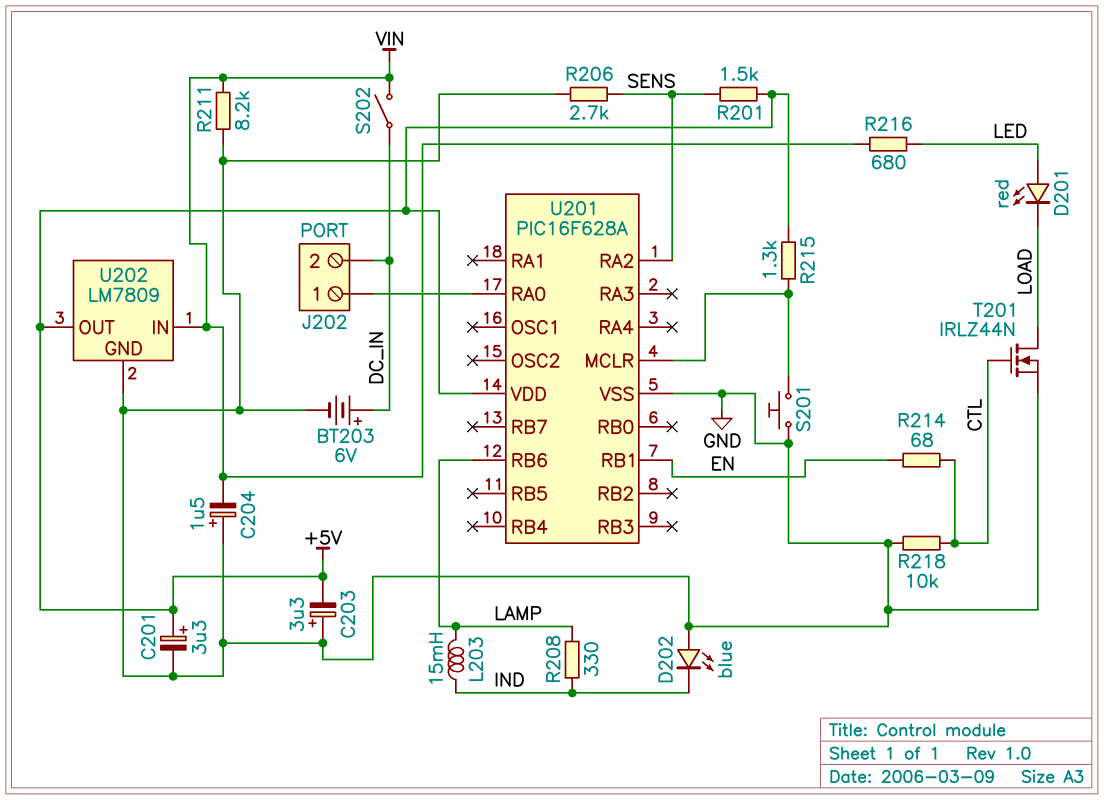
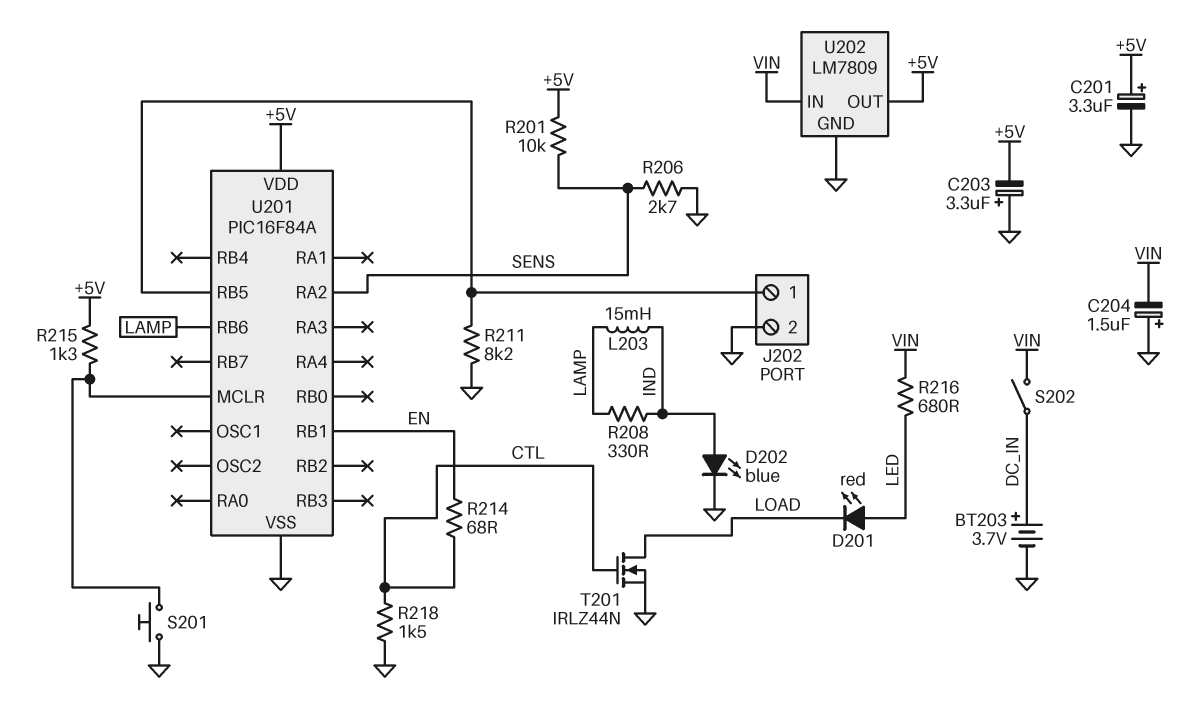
BT203: 6V (plus DC_IN, minus GND) -> 3.7V (plus DC_IN, minus GND)
D202: LED blue (A GND, K IND) -> LED blue (A IND, K GND)
J202 pin 2: DC_IN -> GND
R201: 1.5k (+5V, SENS) -> 10k (+5V, SENS)
R211: 8.2k (GND, VIN) -> 8.2k (GND, J202/1)
R218: 10k (CTL, GND) -> 1.5k (CTL, GND)
U201: PIC16F628A -> PIC16F84A
U201 pin RA0: J202/1 -> none
U201 pin RB5: none -> J202/1

